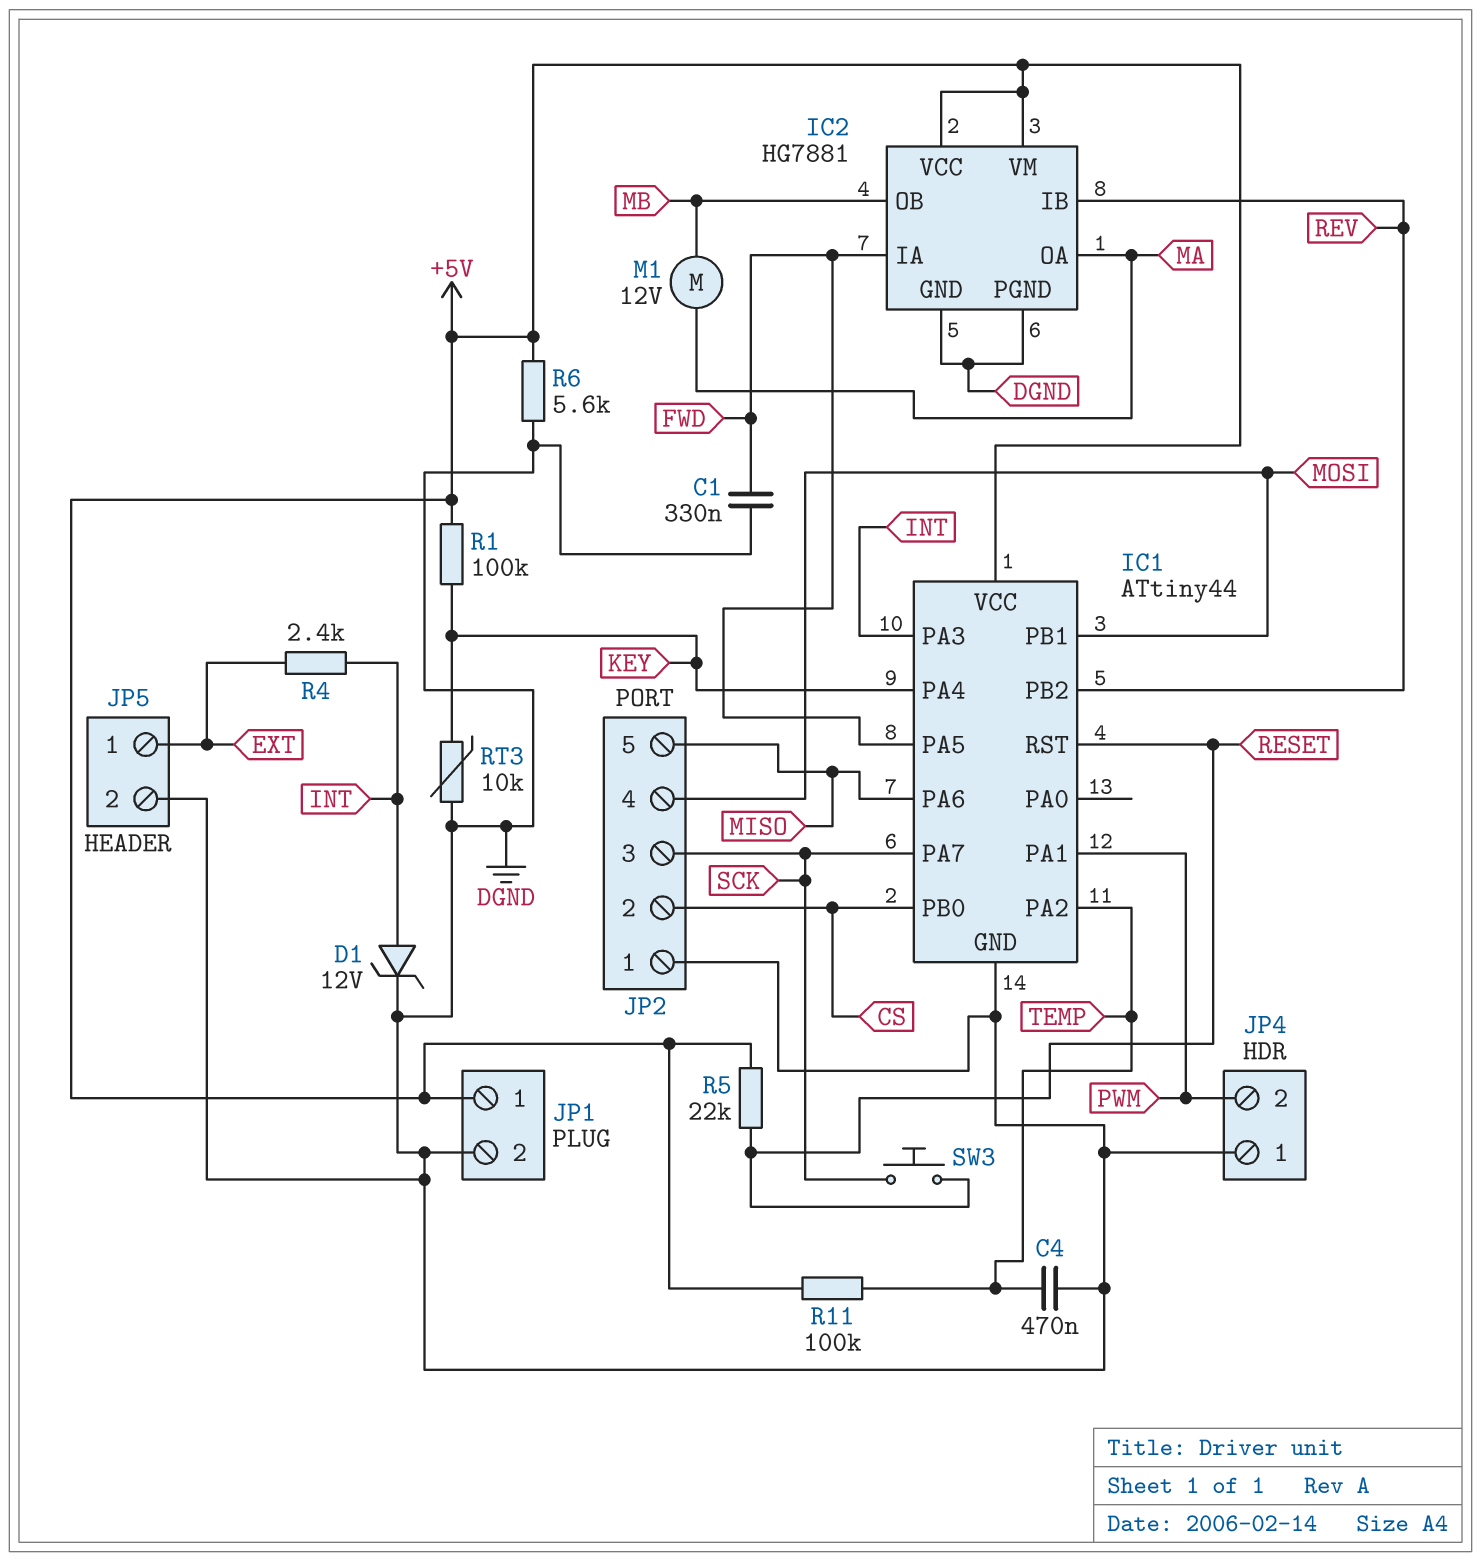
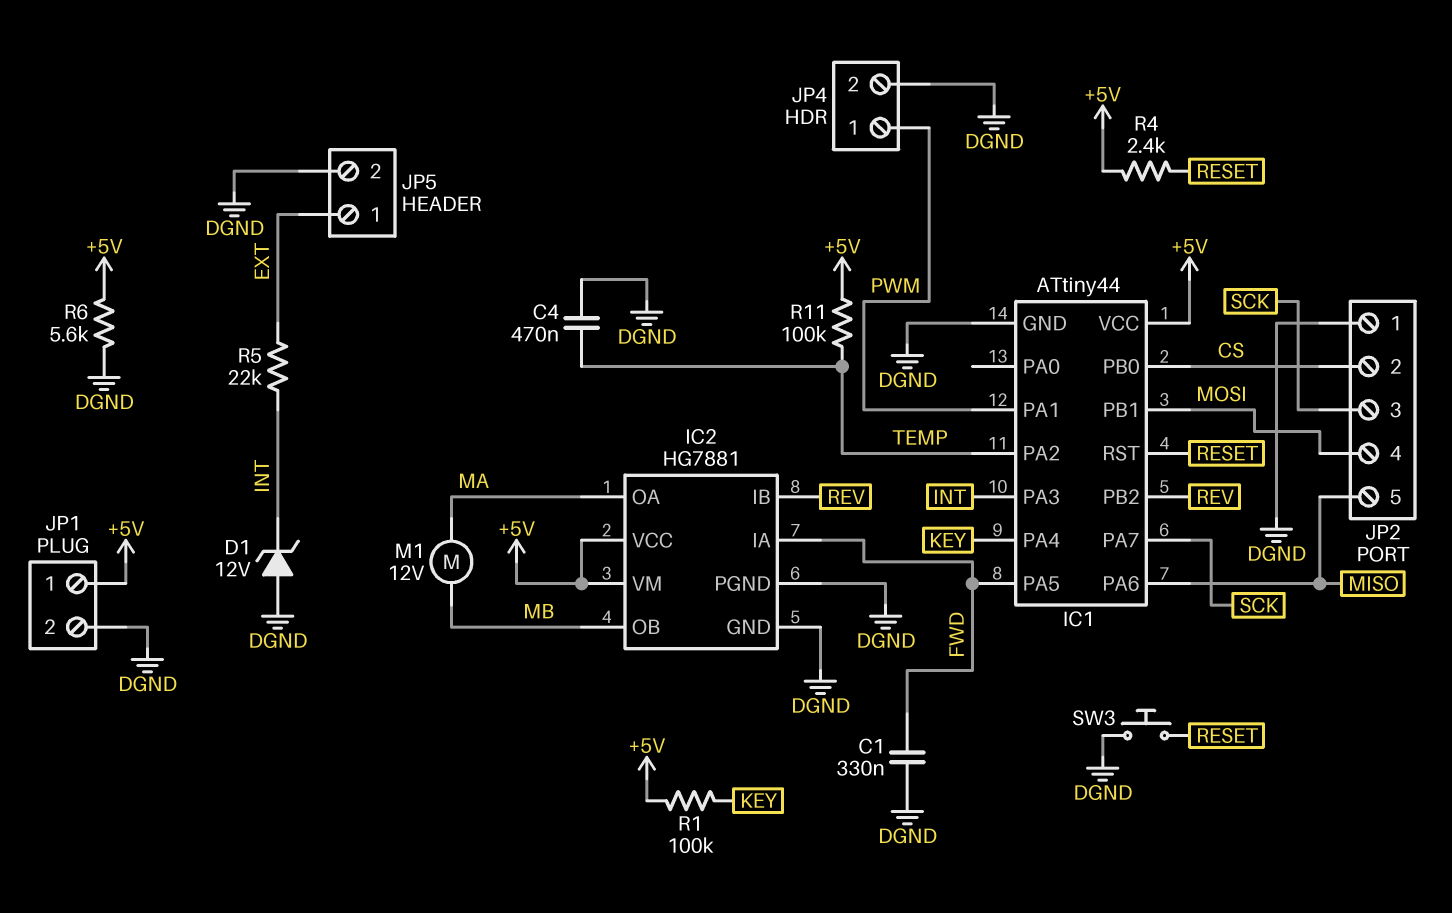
D1: zener 12V (A INT, K DGND) -> zener 12V (A DGND, K INT)
JP4 pin 1: DGND -> PWM
JP4 pin 2: PWM -> DGND
R4: 2.4k (EXT, INT) -> 2.4k (+5V, RESET)
R5: 22k (+5V, RESET) -> 22k (EXT, INT)
RT3: 10k (DGND, KEY) -> none
SW3: button (RESET, SCK) -> button (DGND, RESET)

